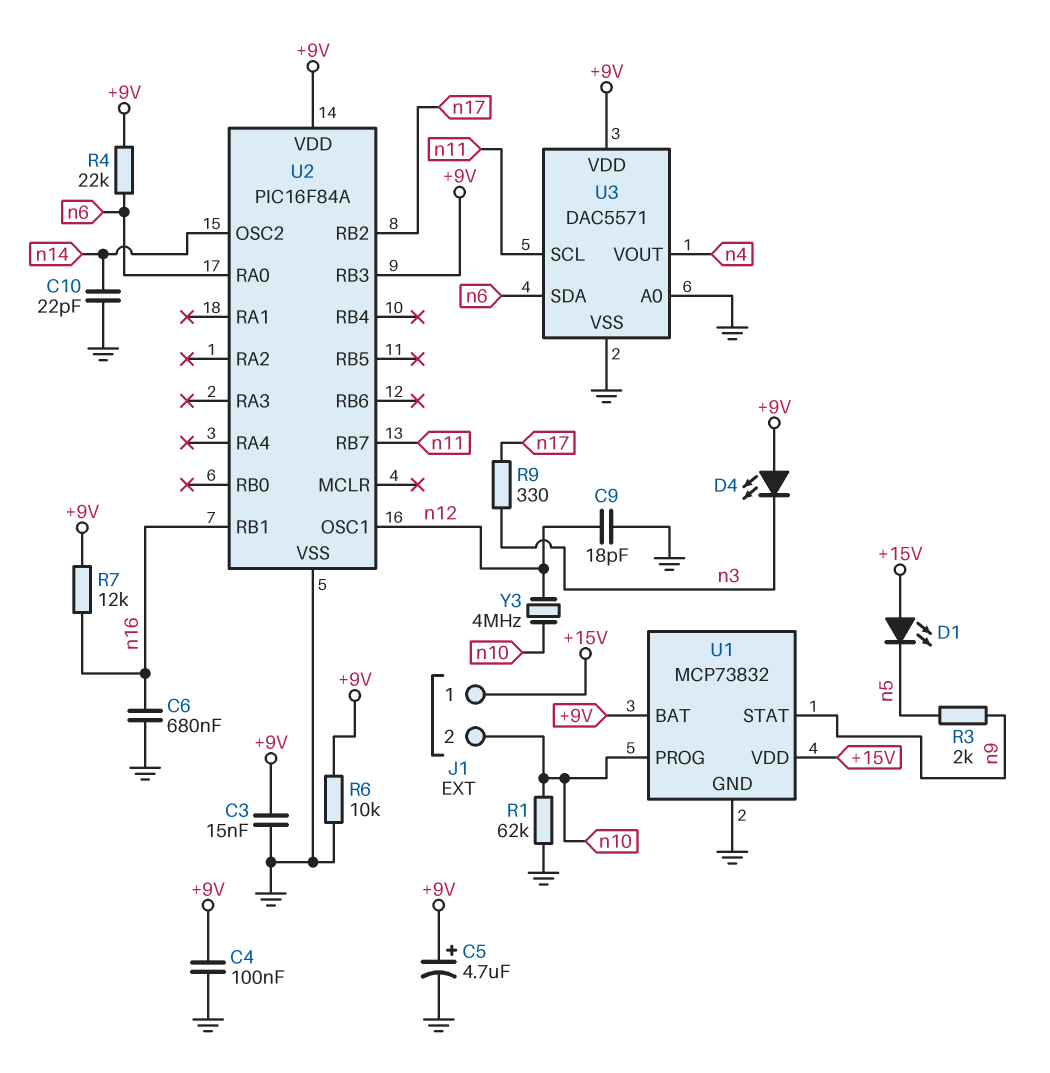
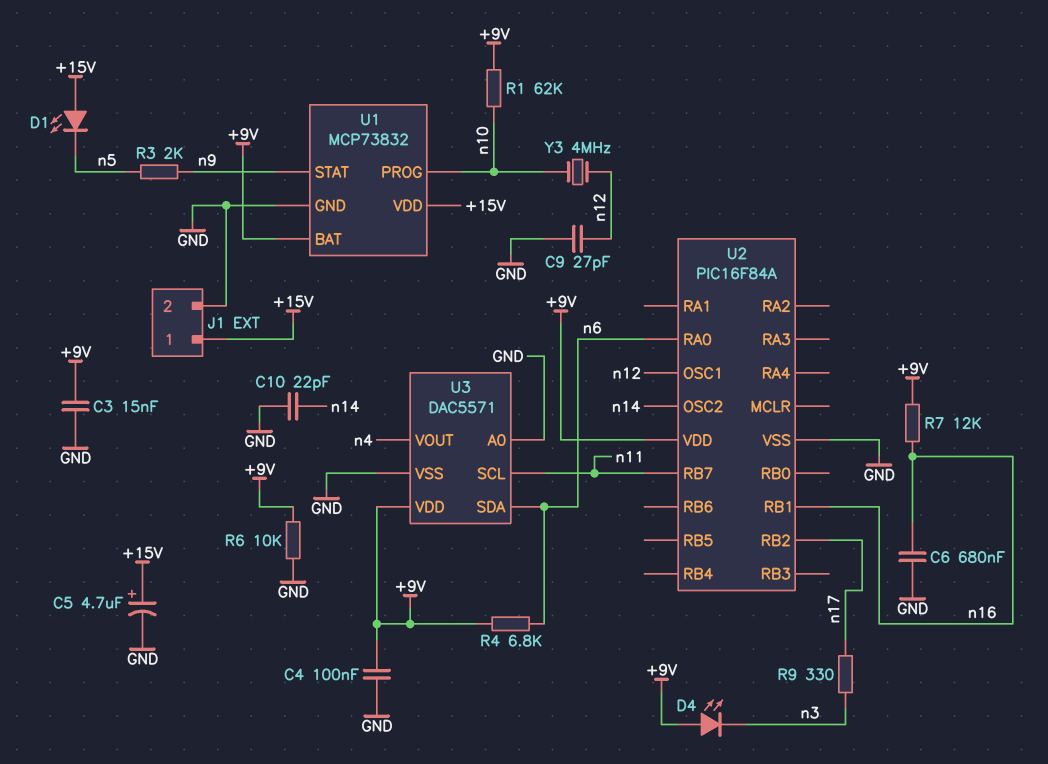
C5: 4.7uF (plus +9V, minus GND) -> 4.7uF (plus +15V, minus GND)
C9: 18pF (GND, n12) -> 27pF (GND, n12)
J1 pin 2: n10 -> GND
R1: 62k (GND, n10) -> 62k (+9V, n10)
R4: 22k (+9V, n6) -> 6.8k (+9V, n6)
U2 pin RB3: +9V -> none

